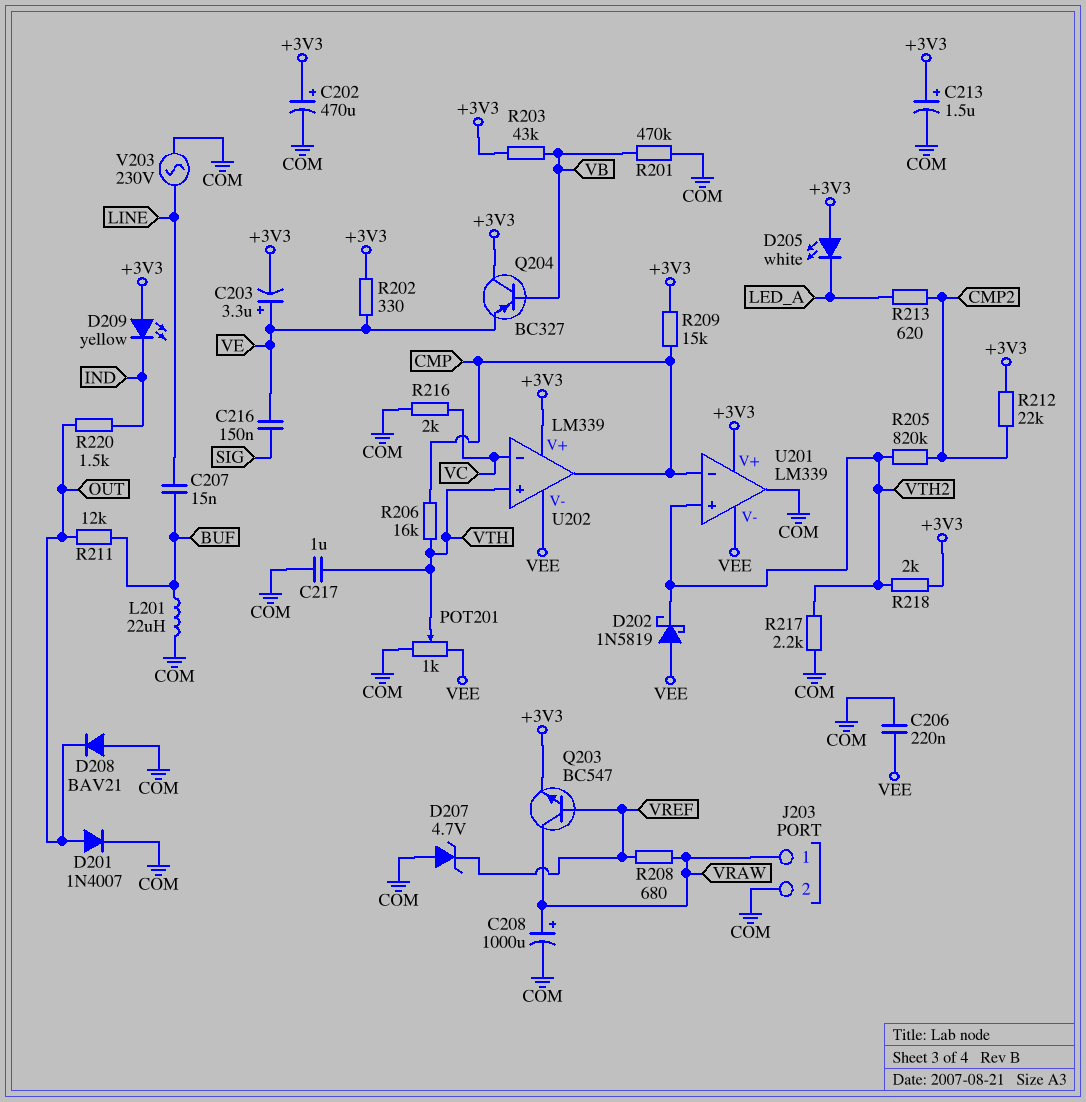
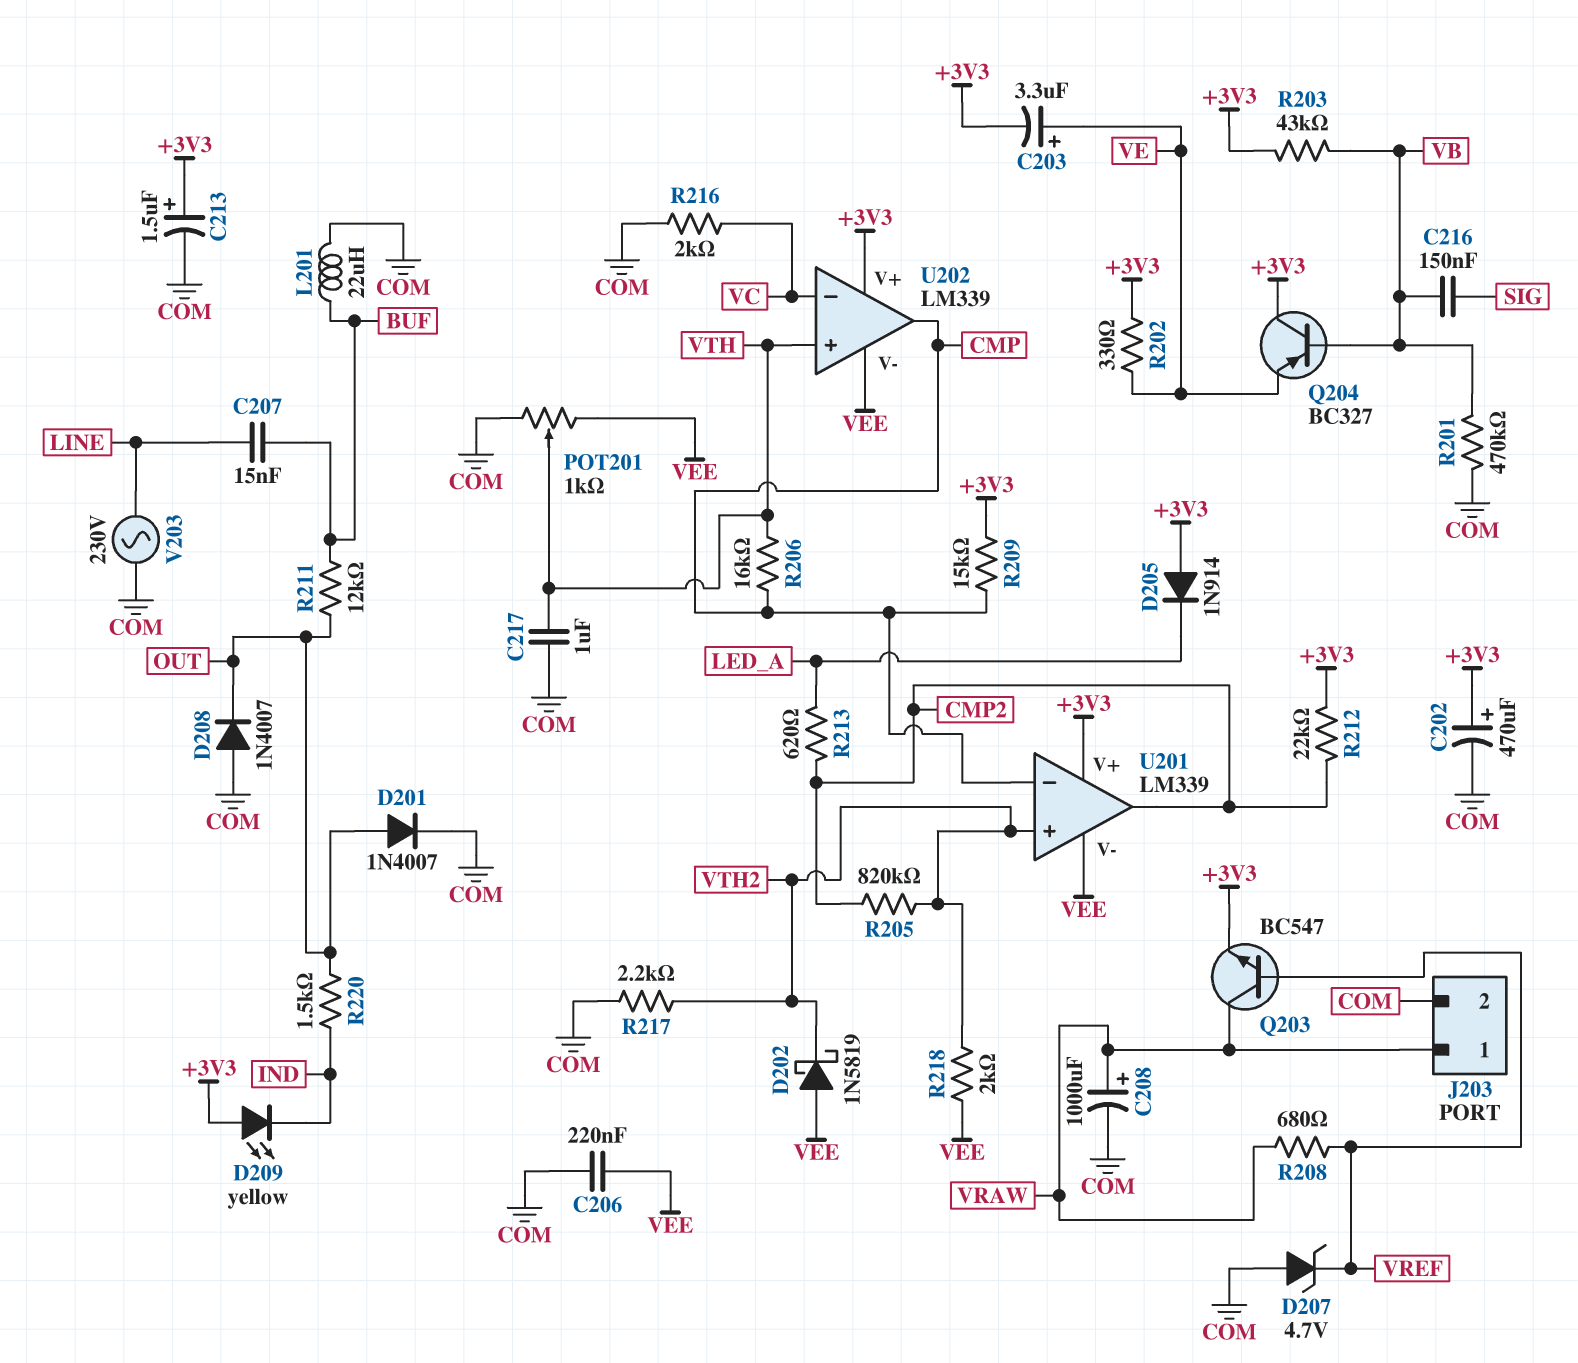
C216: 150nF (SIG, VE) -> 150nF (SIG, VB)
D205: LED white (A +3V3, K LED_A) -> diode 1N914 (A +3V3, K LED_A)
D208: diode BAV21 (A COM, K OUT) -> diode 1N4007 (A COM, K OUT)
R218: 2k (+3V3, VTH2) -> 2k (VEE, VTH2)
U201 pin out: COM -> CMP2

